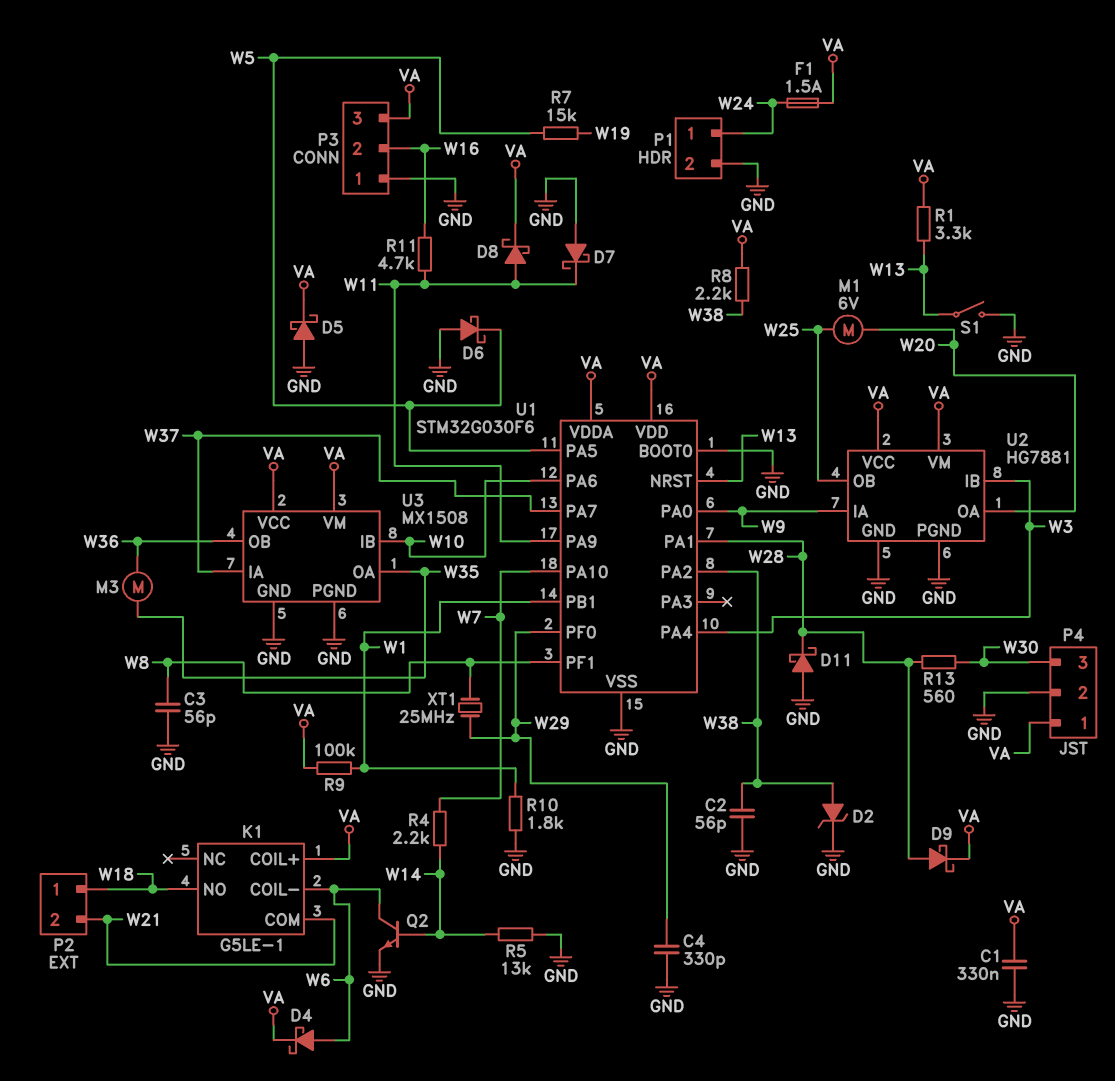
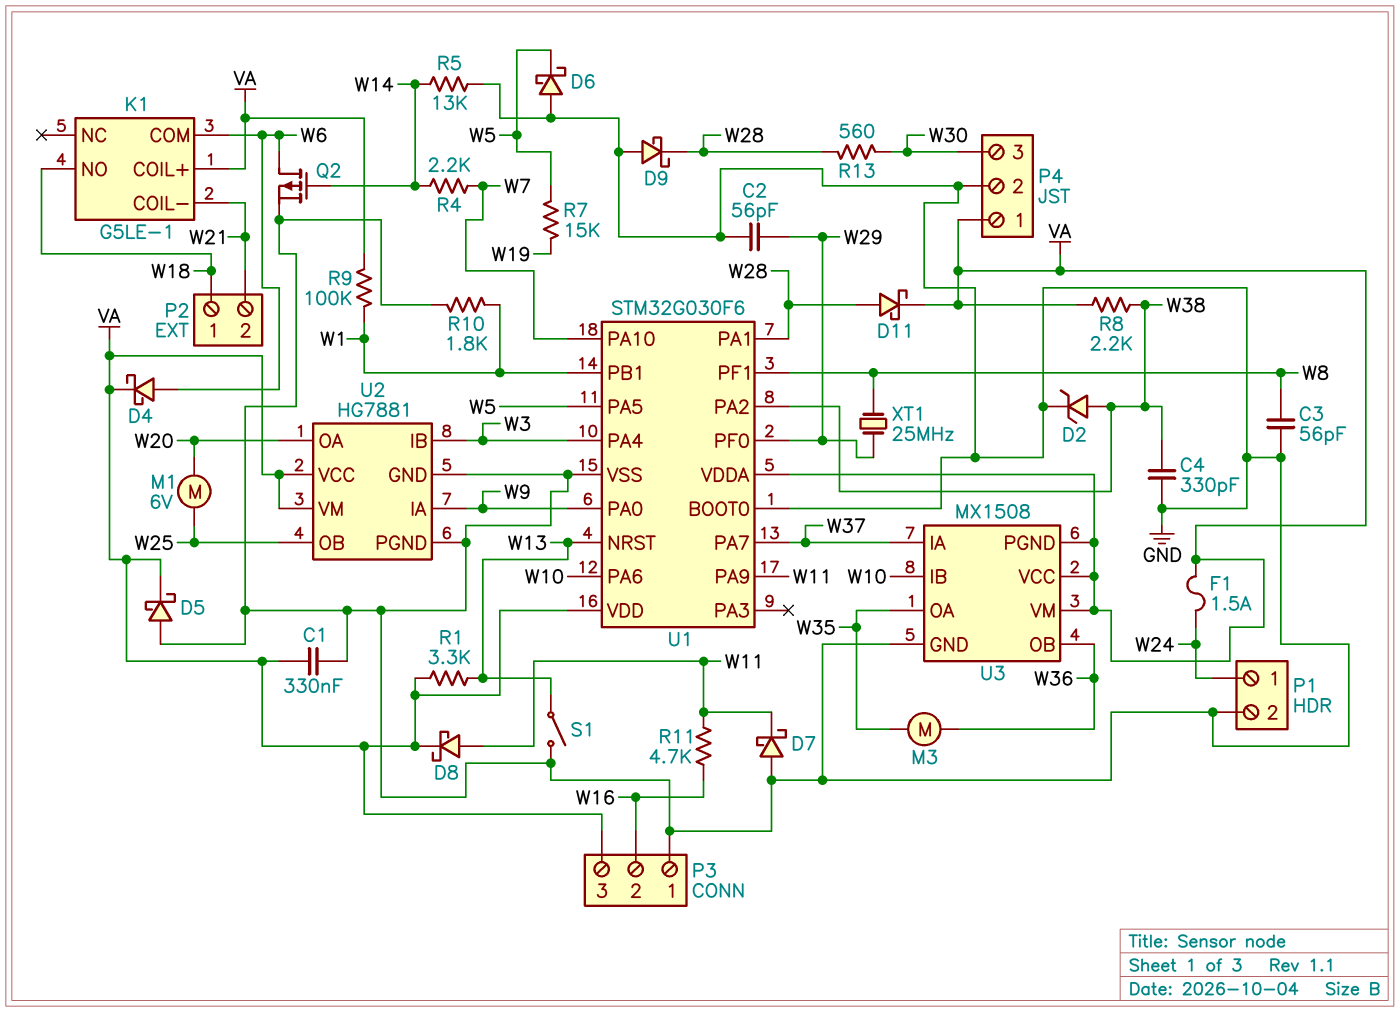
C2: 56pF (GND, W38) -> 56pF (GND, W29)
C4: 330pF (GND, W29) -> 330pF (GND, W38)
D9: schottky (A W28, K VA) -> schottky (A GND, K W28)
D11: schottky (A GND, K W28) -> schottky (A W28, K VA)
K1 pin COIL-: W6 -> W21
K1 pin COM: W21 -> W6
Q2: NPN (B W14, C W6, E GND) -> PMOS (G W14, D W6, S GND)
U3 pin PGND: GND -> VA

